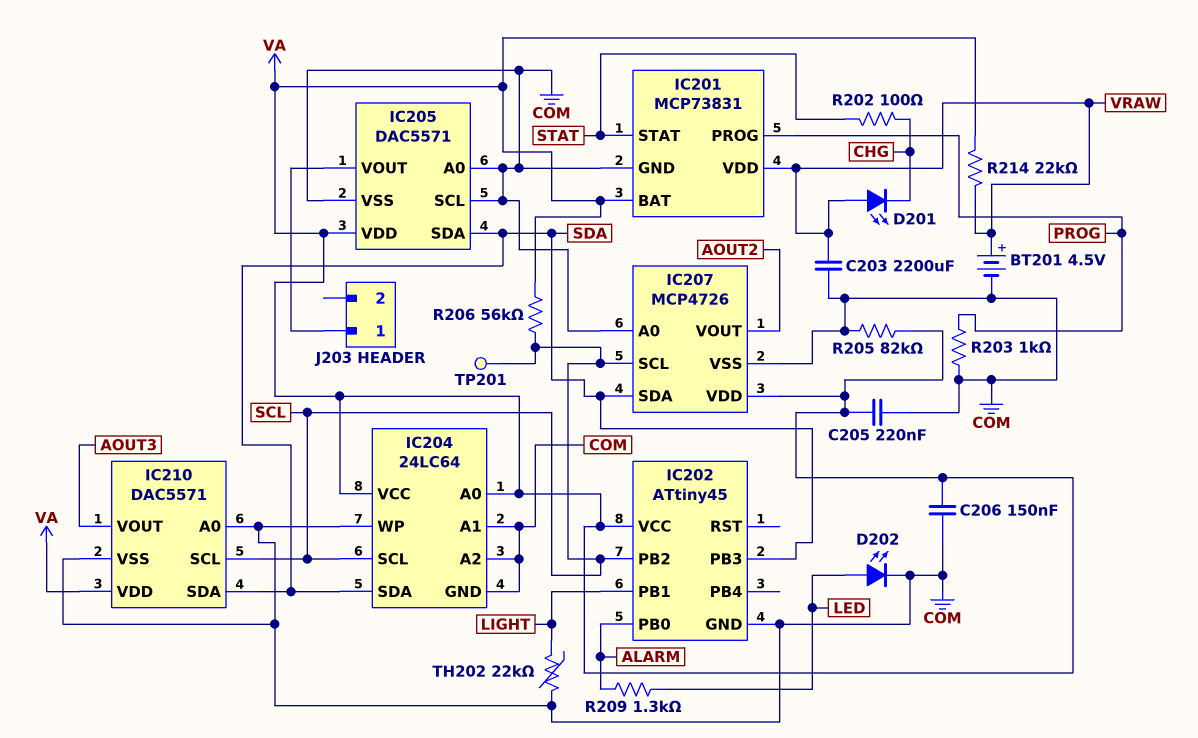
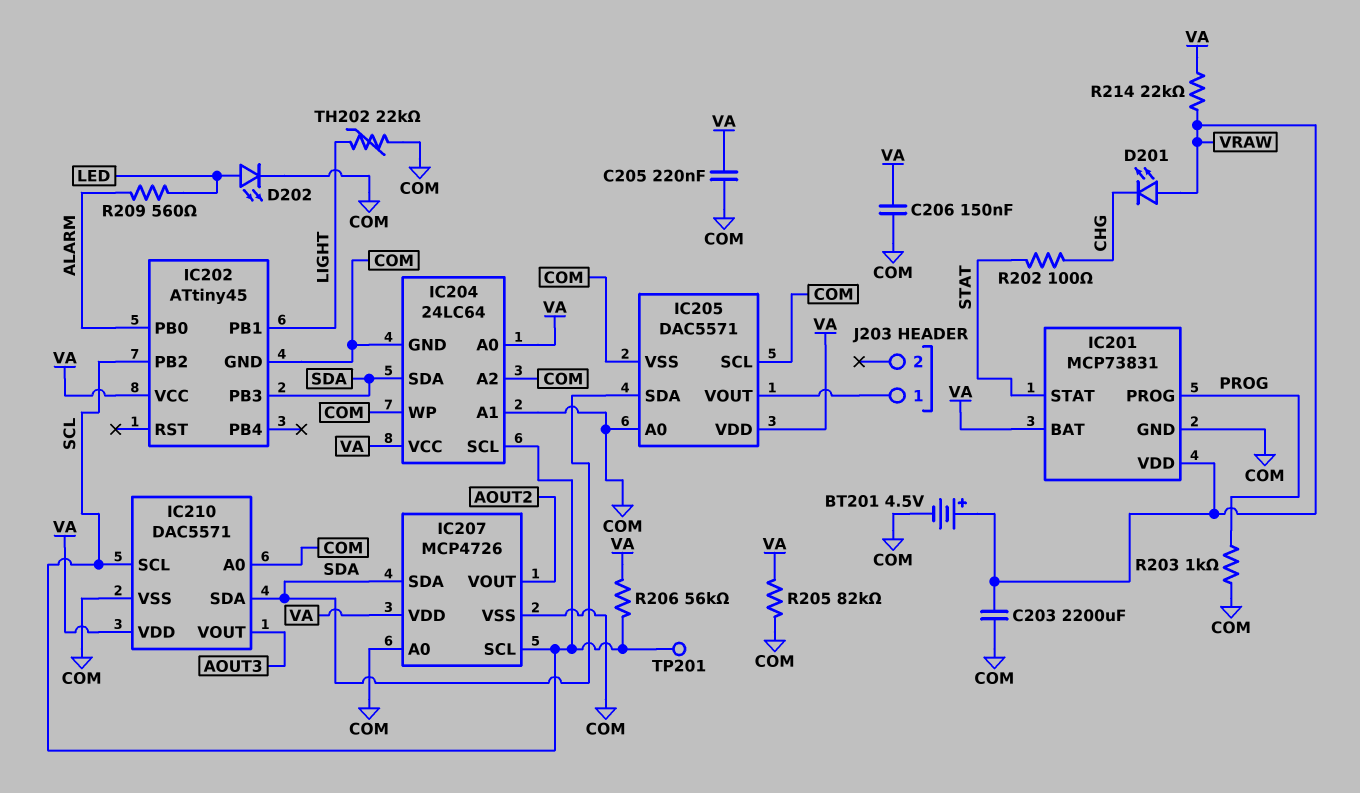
R209: 1.3k (ALARM, LED) -> 560 (ALARM, LED)

